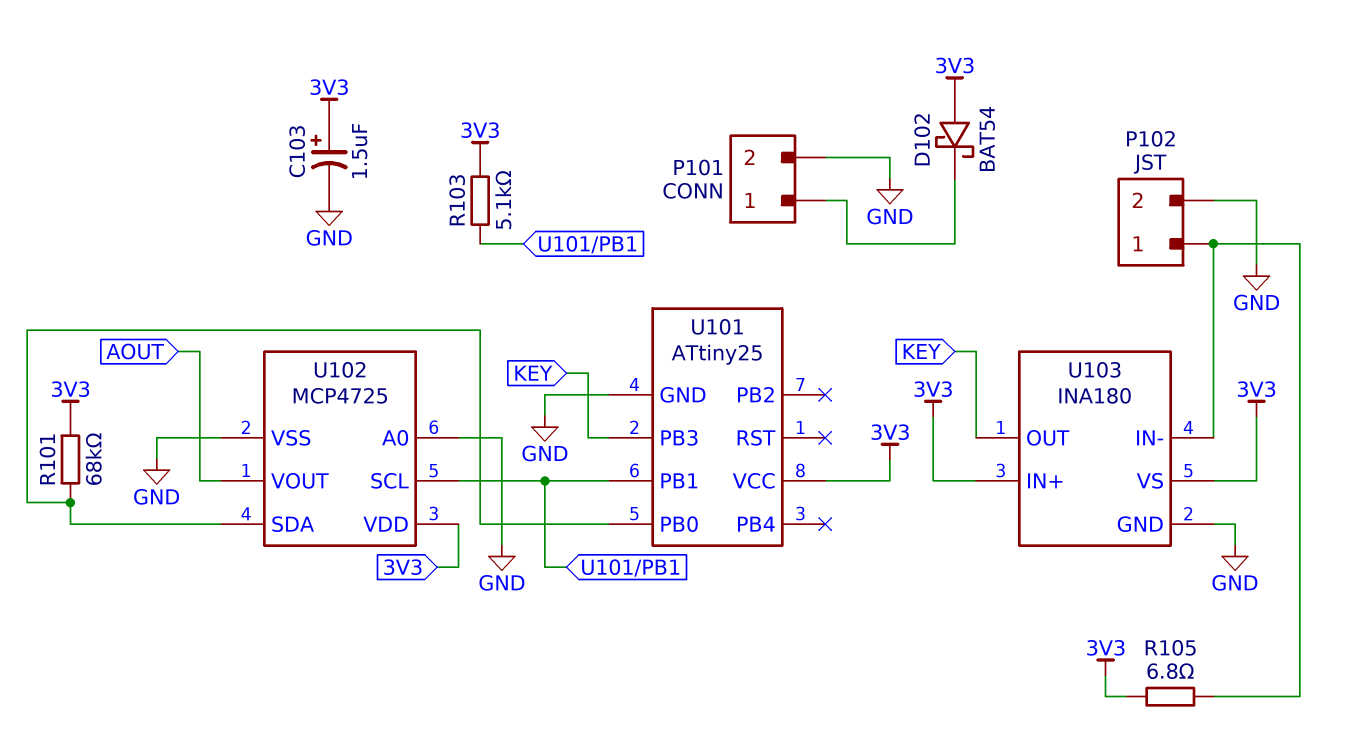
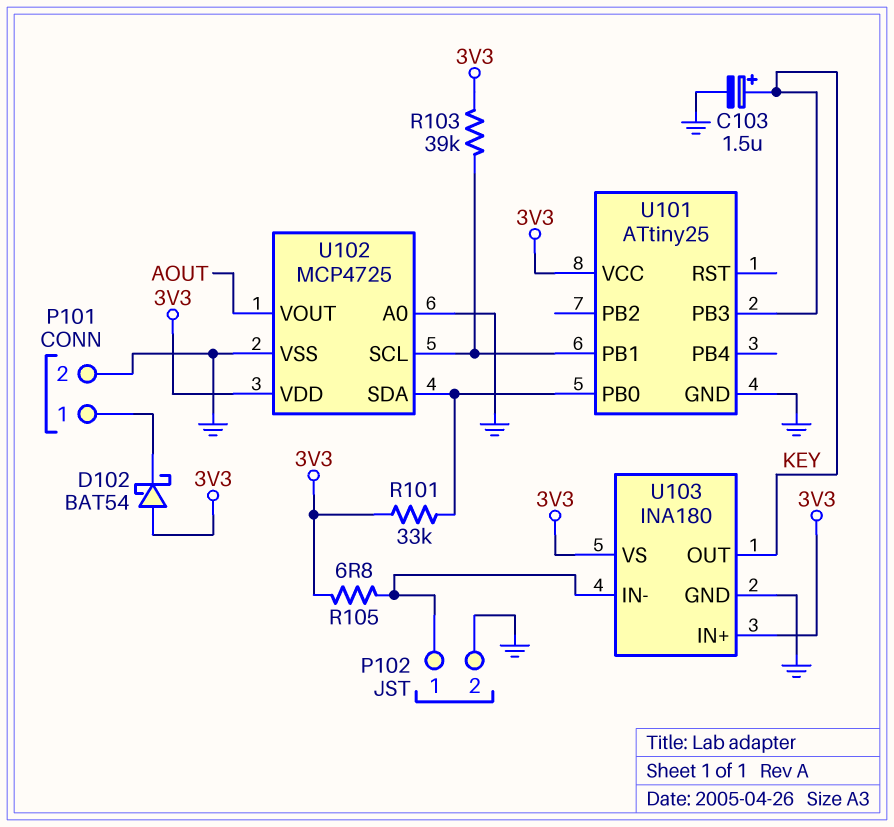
C103: 1.5uF (plus 3V3, minus GND) -> 1.5uF (plus KEY, minus GND)
R101: 68k (3V3, U101/PB0) -> 33k (3V3, U101/PB0)
R103: 5.1k (3V3, U101/PB1) -> 39k (3V3, U101/PB1)

